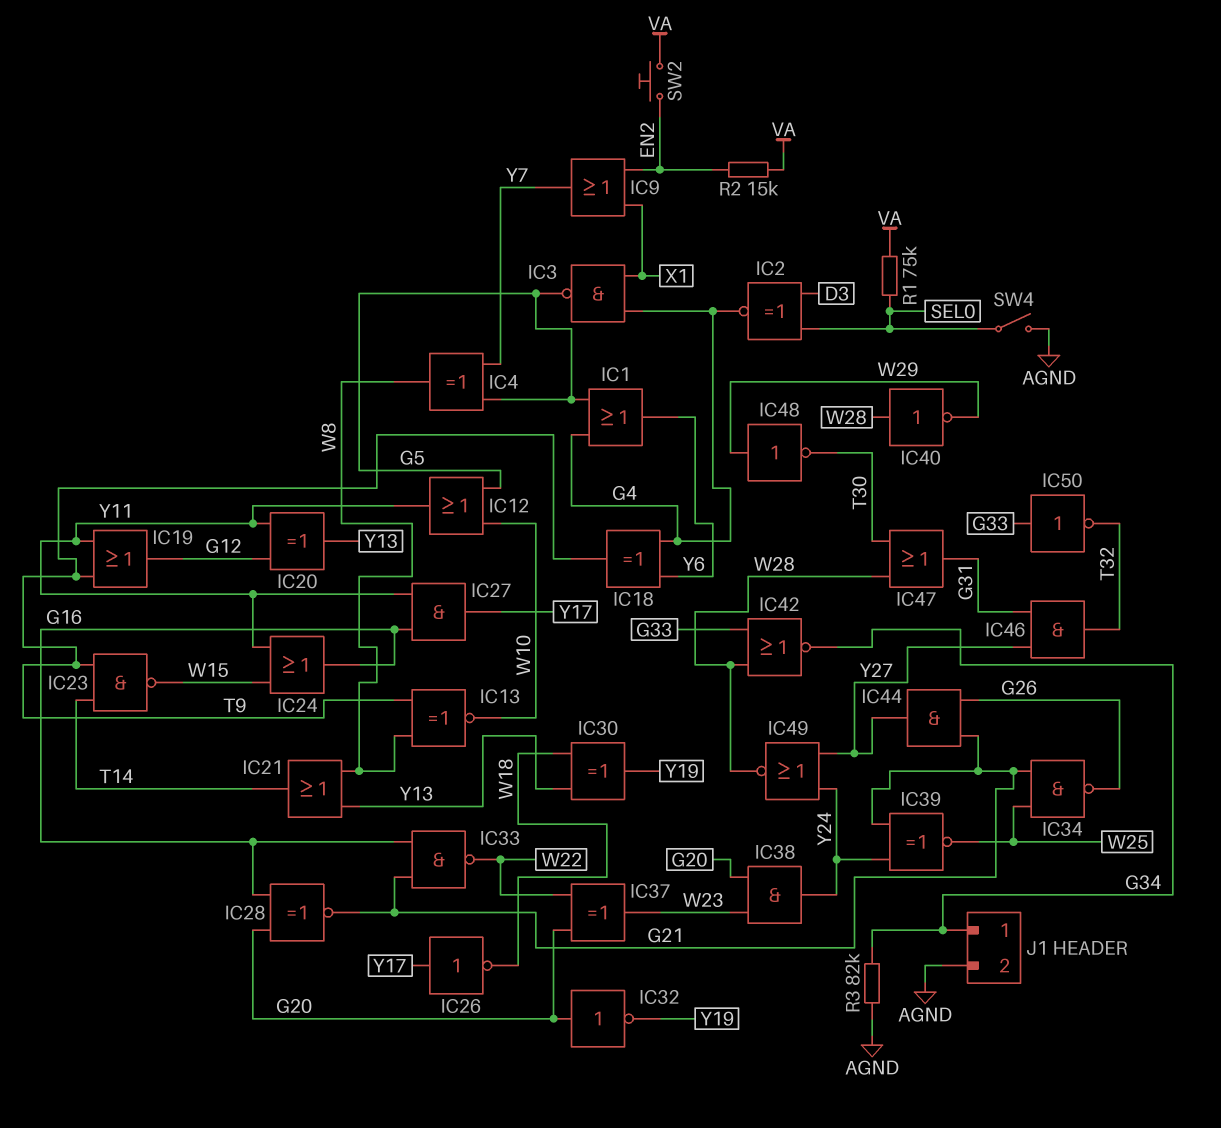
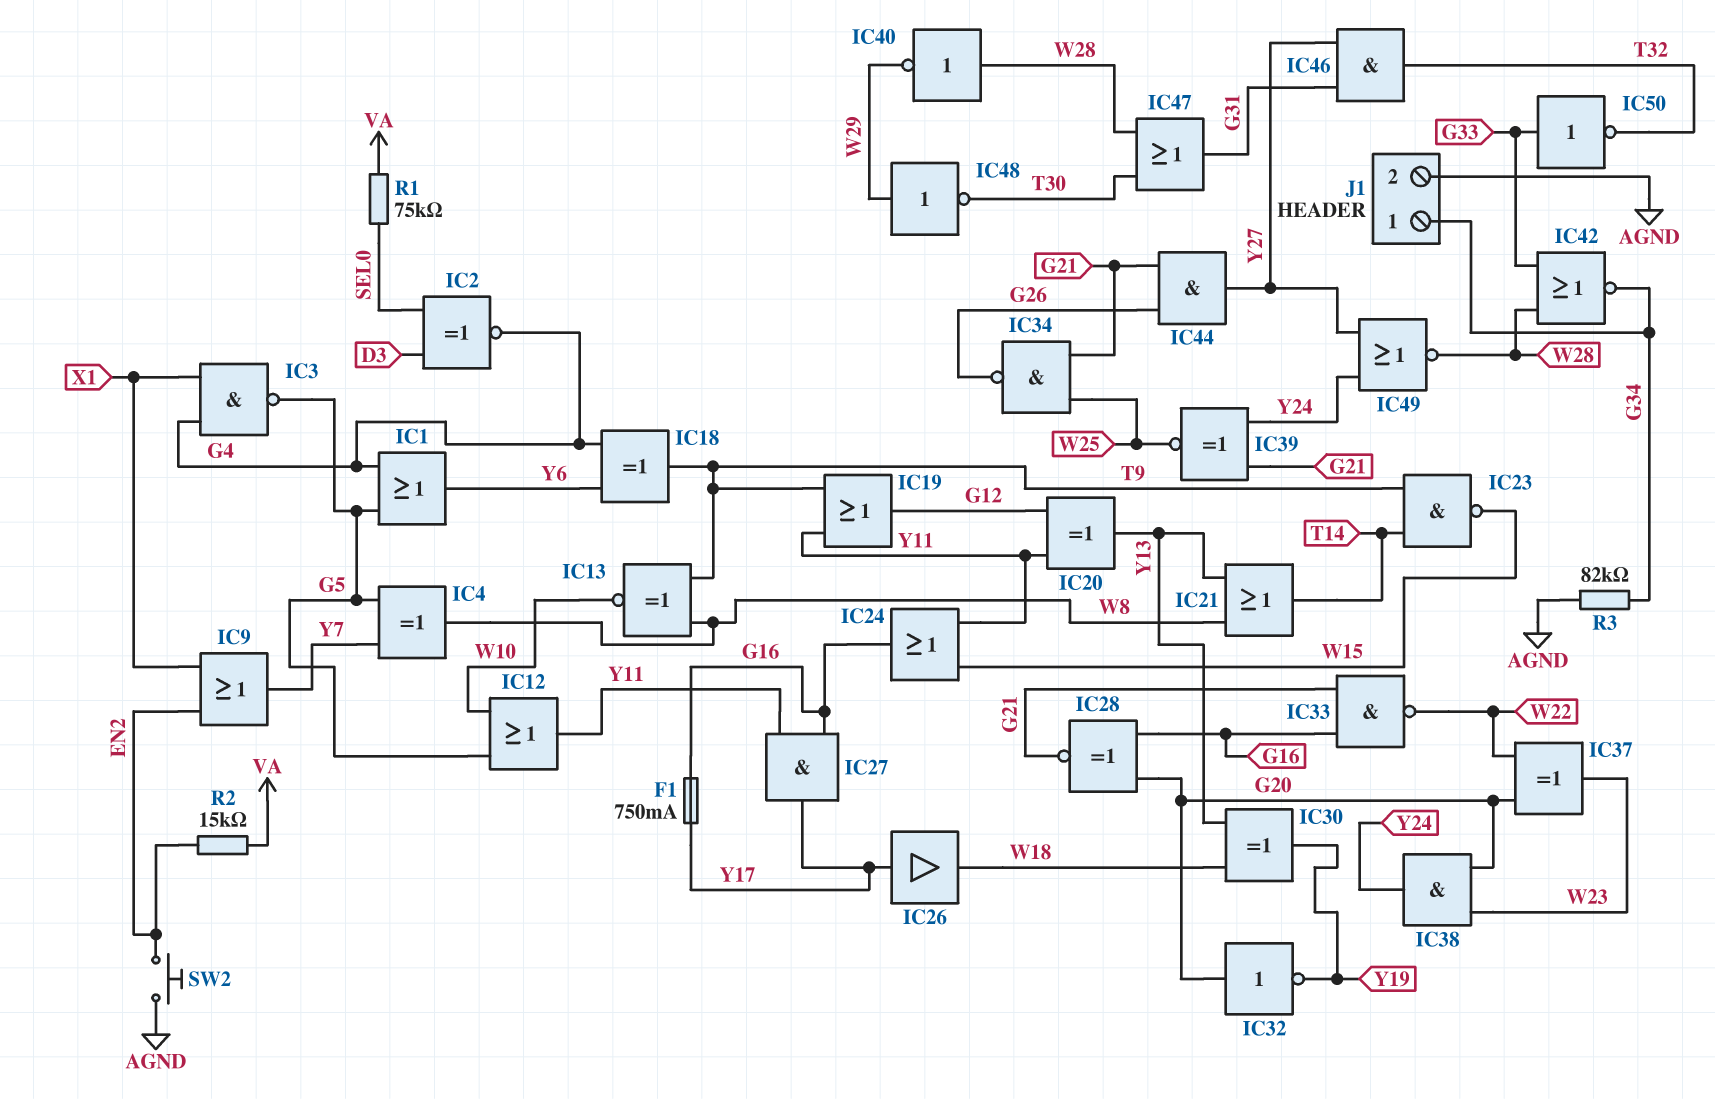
F1: none -> 750mA (G16, Y17)
IC26: NOT (in Y17, out W18) -> buffer (in Y17, out W18)
SW2: button (EN2, VA) -> button (AGND, EN2)
SW4: switch (AGND, SEL0) -> none

